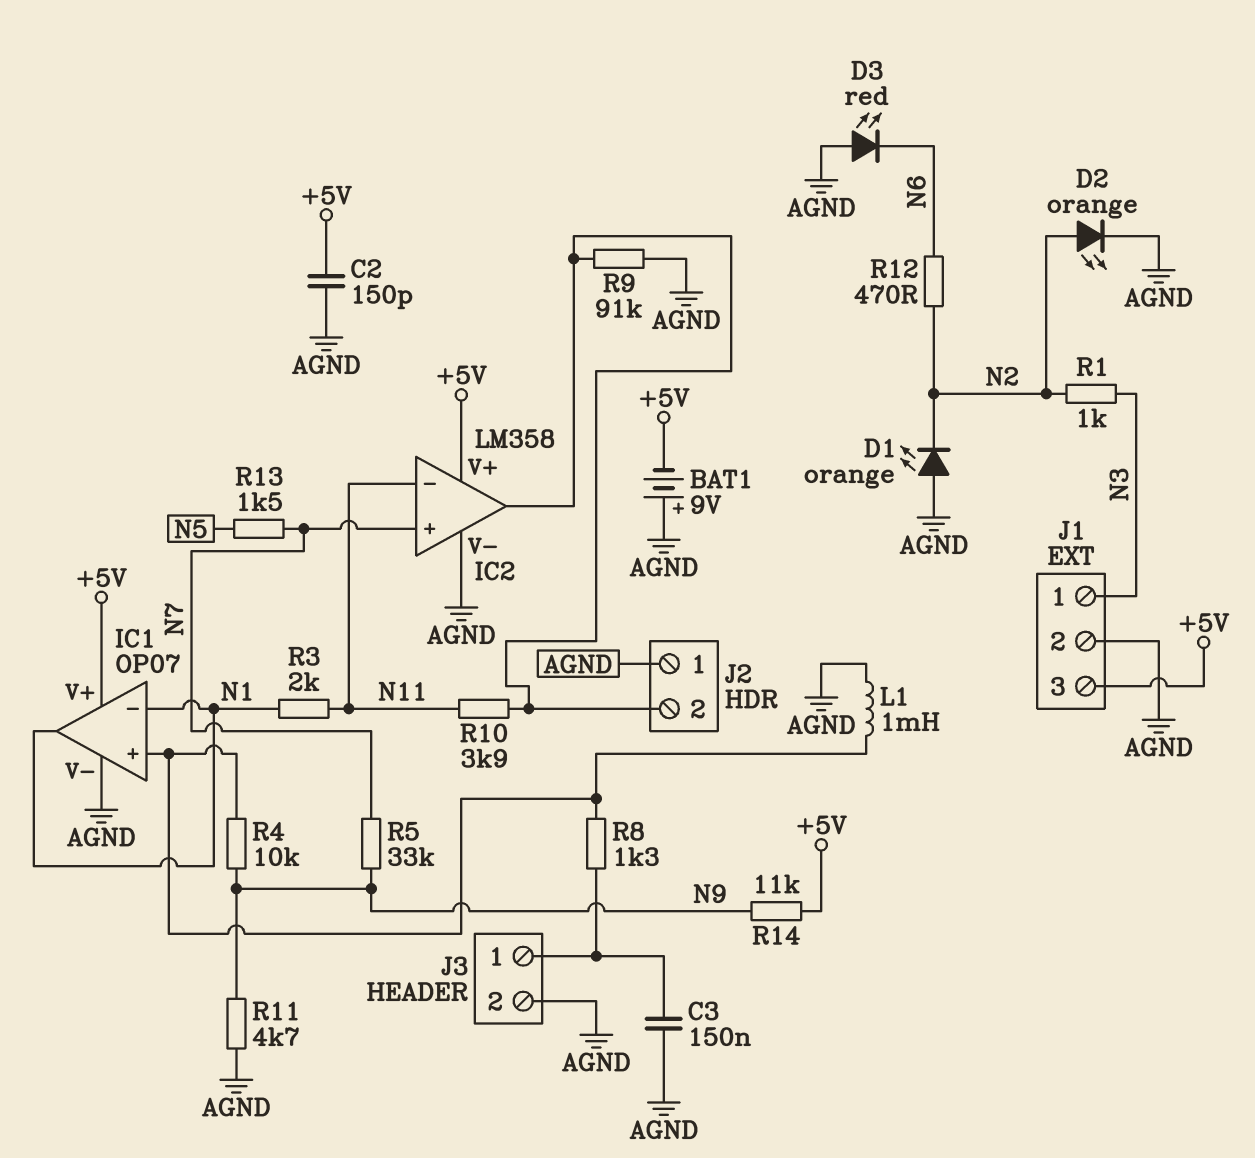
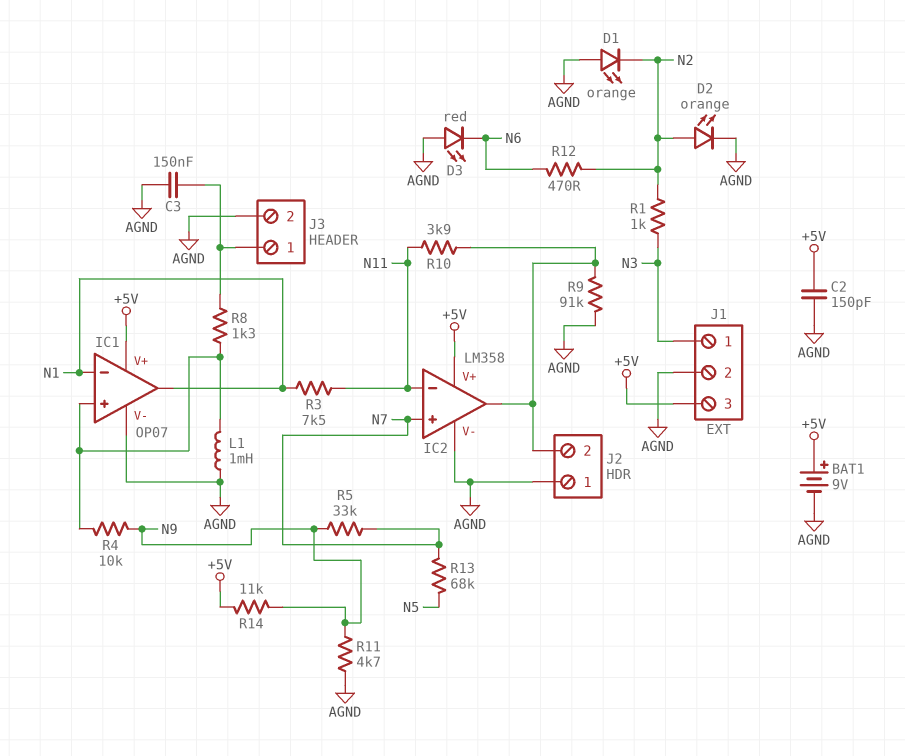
BAT1: 9V (plus AGND, minus +5V) -> 9V (plus +5V, minus AGND)
R3: 2k (N1, N11) -> 7.5k (N1, N11)
R13: 1.5k (N5, N7) -> 68k (N5, N7)

